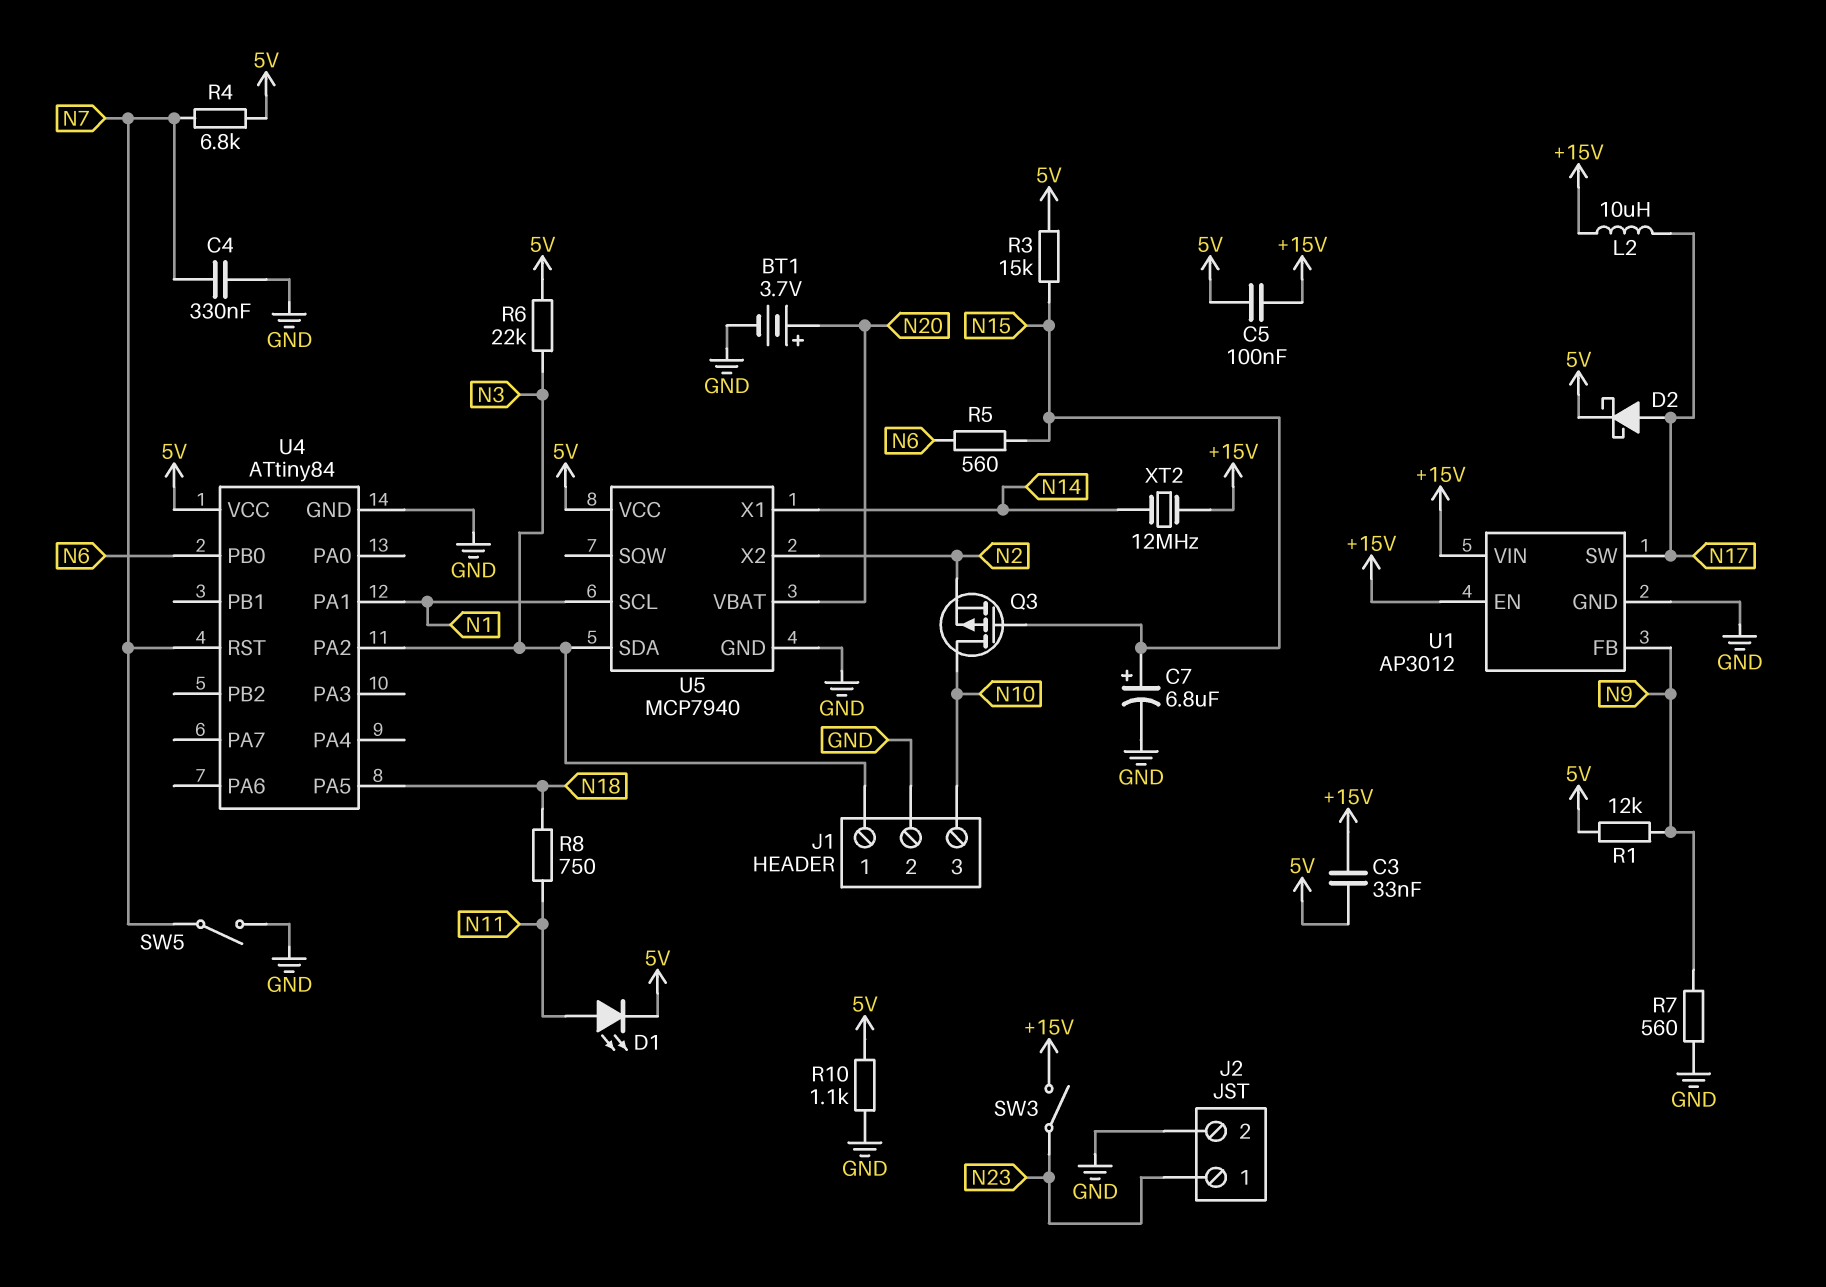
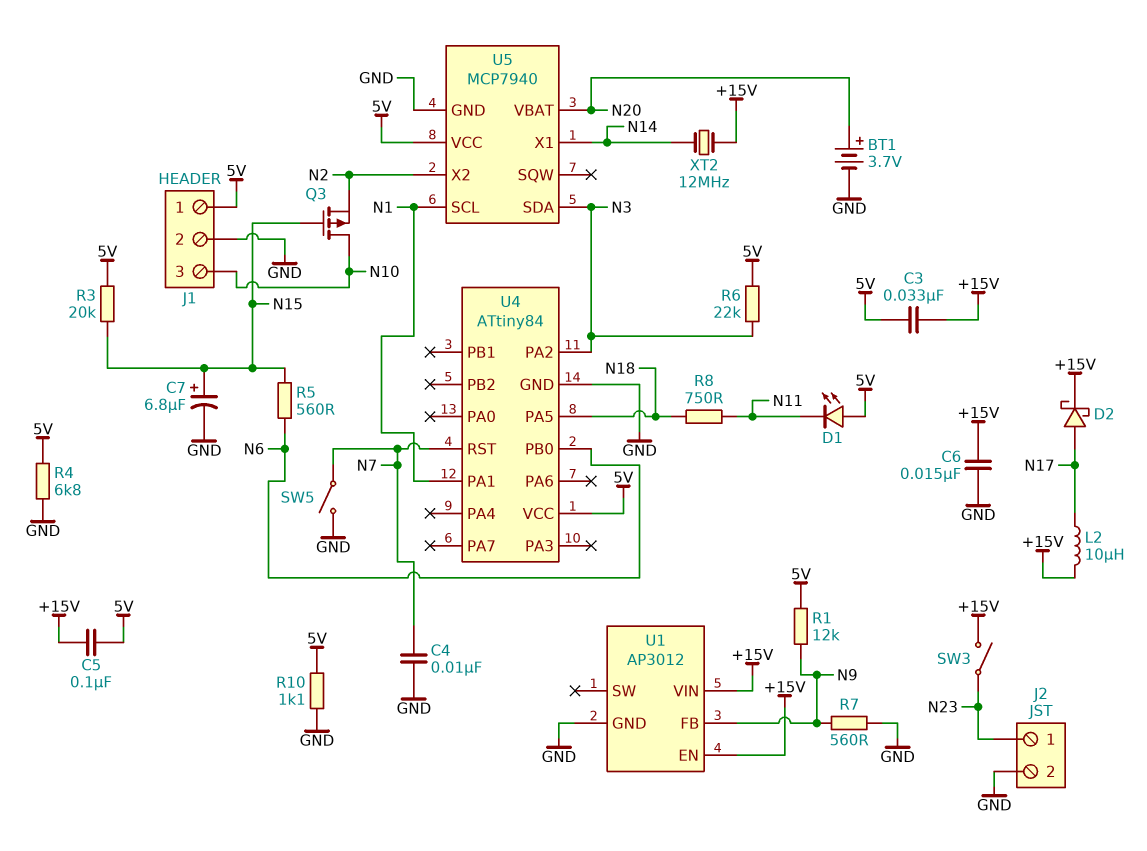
C4: 330nF (GND, N7) -> 10nF (GND, N7)
C6: none -> 15nF (+15V, GND)
D1: LED (A N11, K 5V) -> LED (A 5V, K N11)
D2: schottky (A N17, K 5V) -> schottky (A N17, K +15V)
J1 pin 1: N3 -> 5V
R3: 15k (5V, N15) -> 20k (5V, N15)
R4: 6.8k (5V, N7) -> 6.8k (5V, GND)
U1 pin SW: N17 -> none

